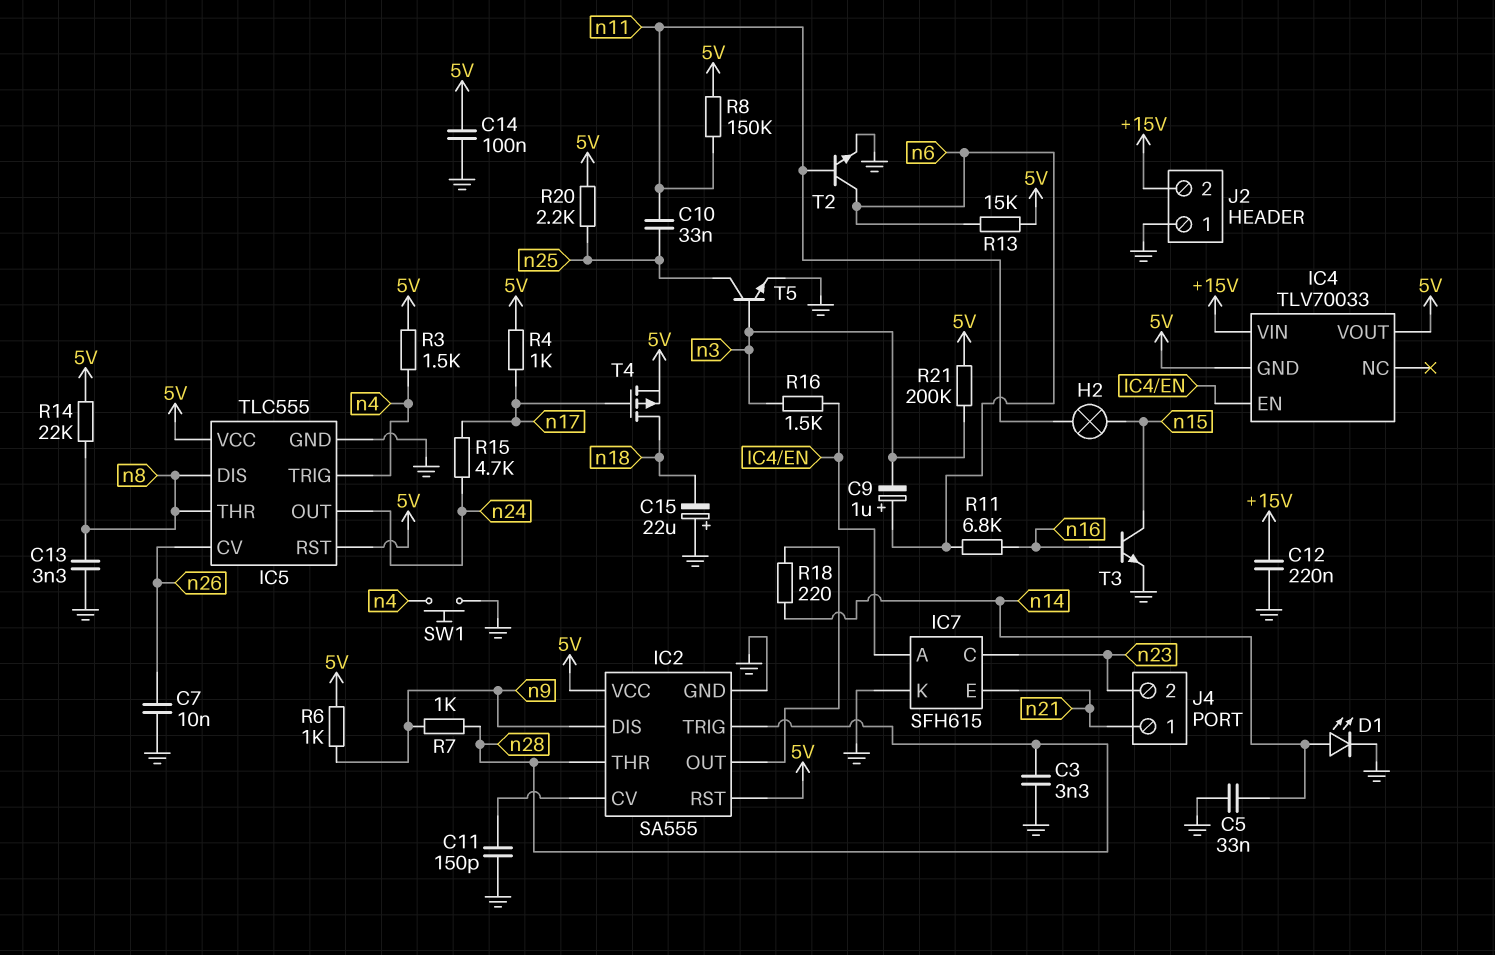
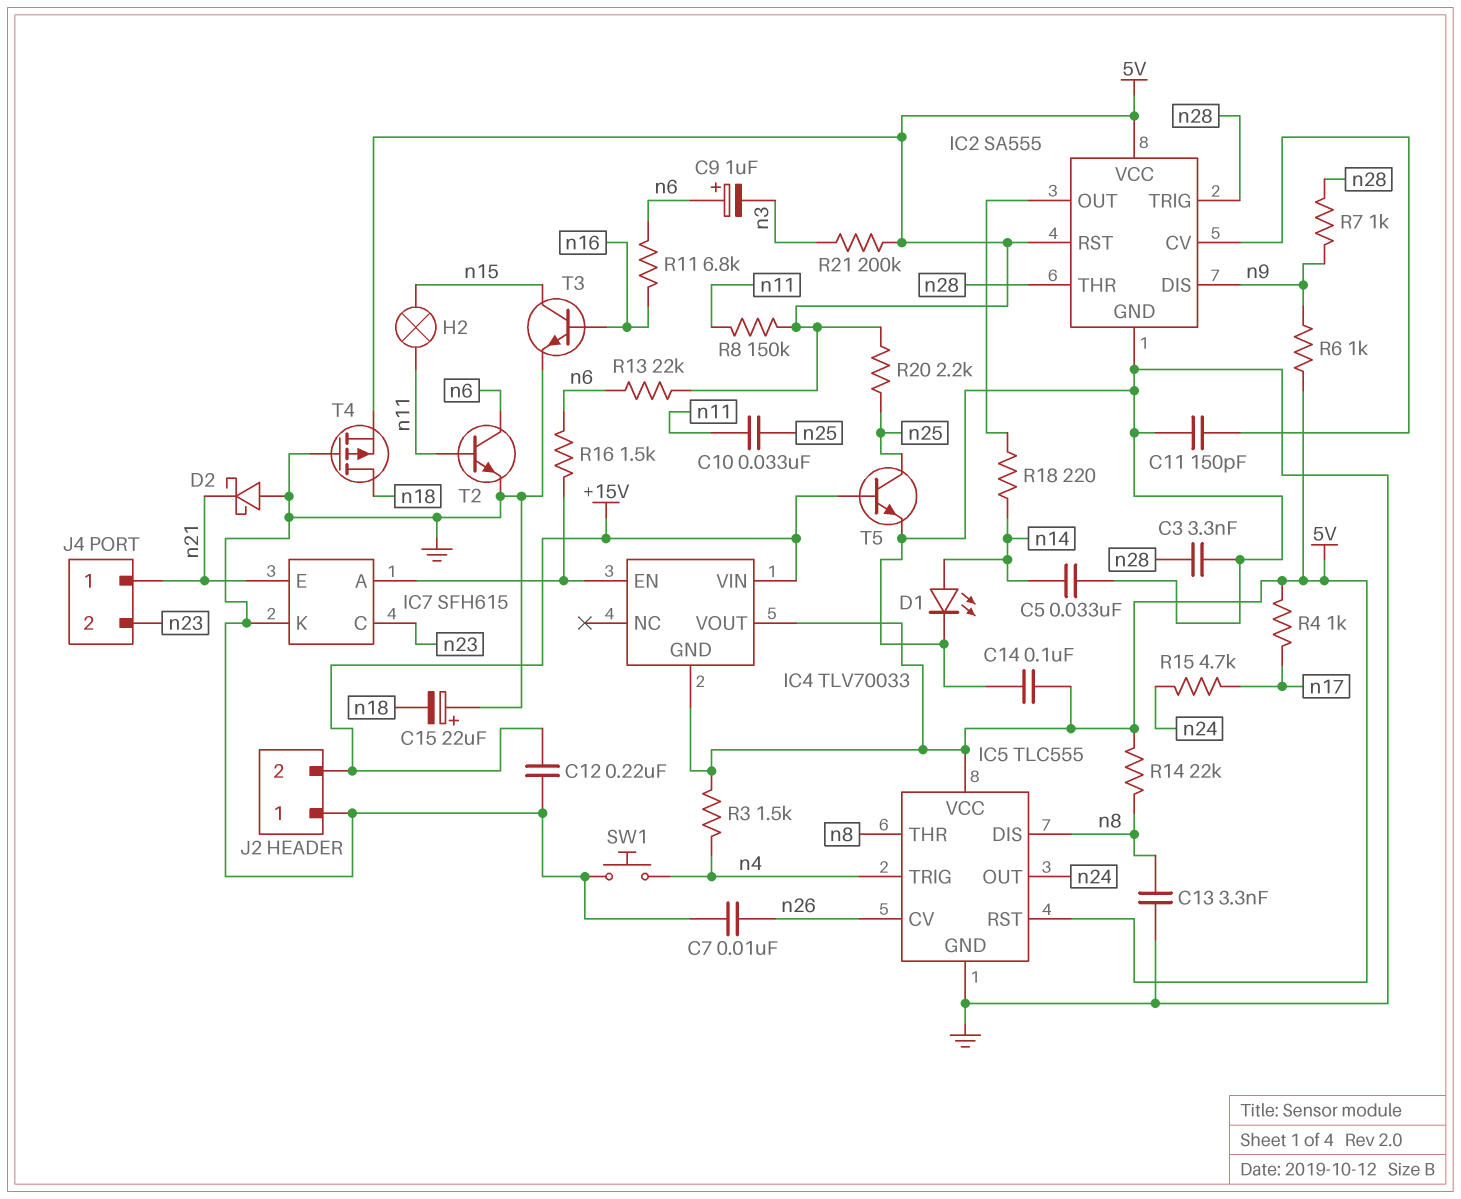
D2: none -> schottky (A GND, K n21)
R13: 15k (5V, n6) -> 22k (5V, n6)
R16: 1.5k (IC4/EN, n3) -> 1.5k (IC4/EN, n6)
T4: PMOS (G n17, D n18, S 5V) -> PMOS (G GND, D n18, S 5V)
T5: NPN (B n3, C n25, E GND) -> NPN (B +15V, C n25, E GND)

